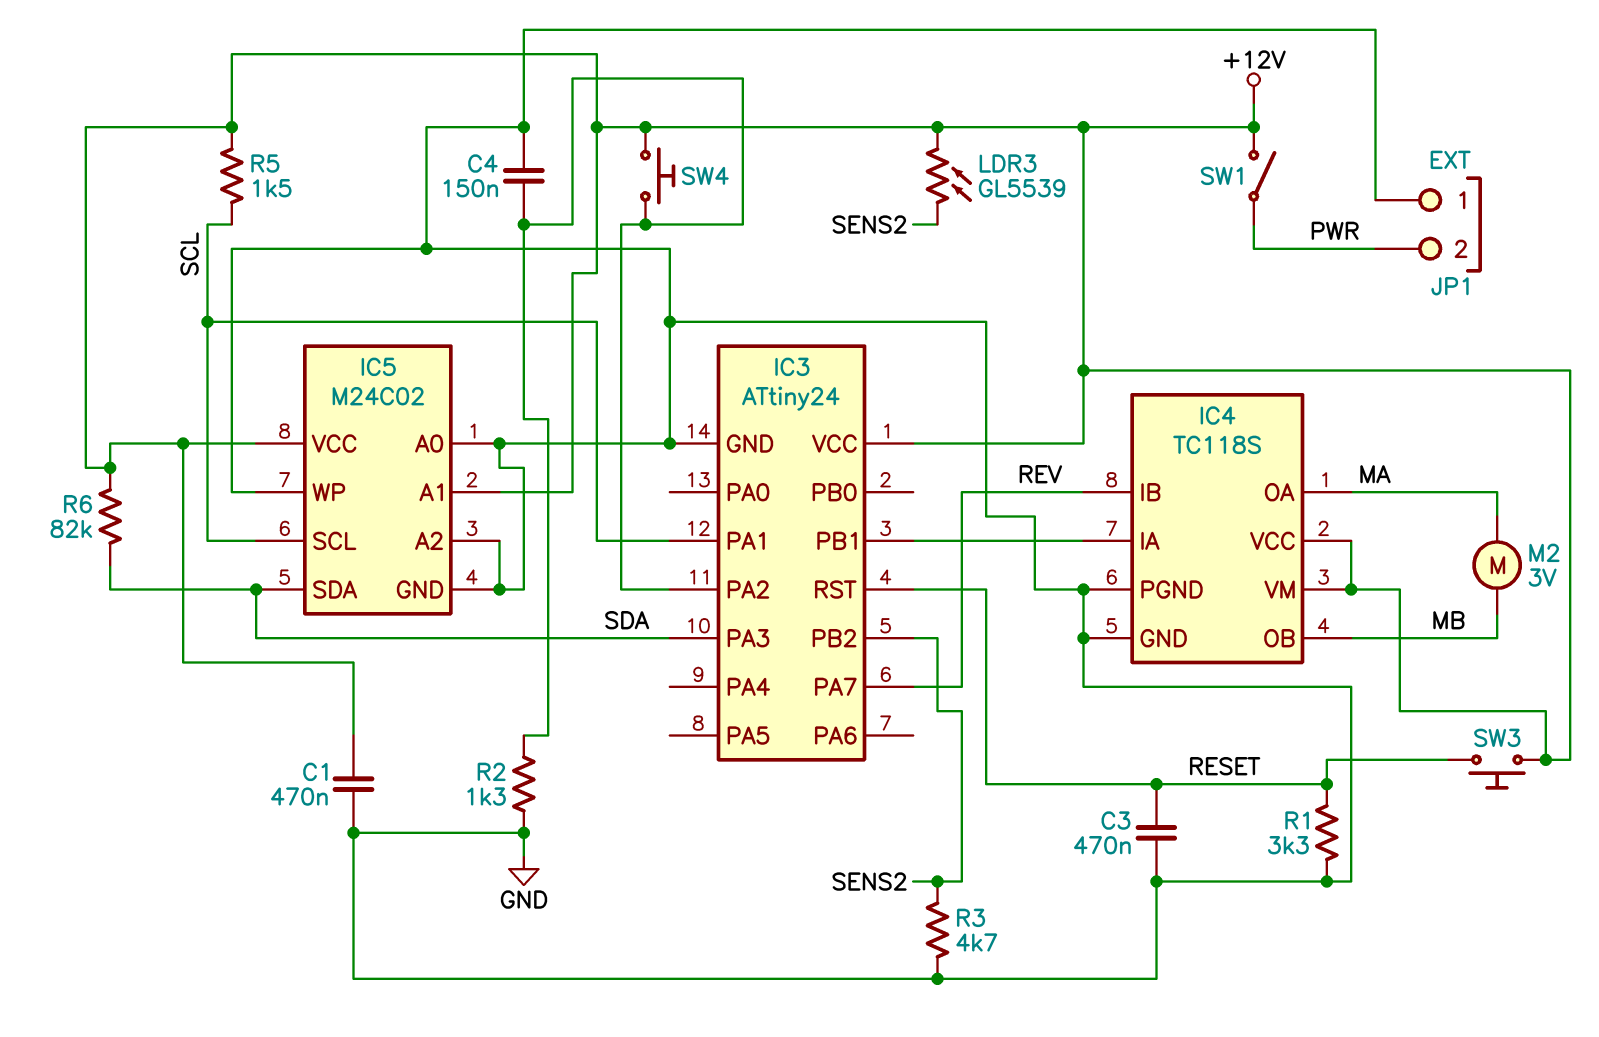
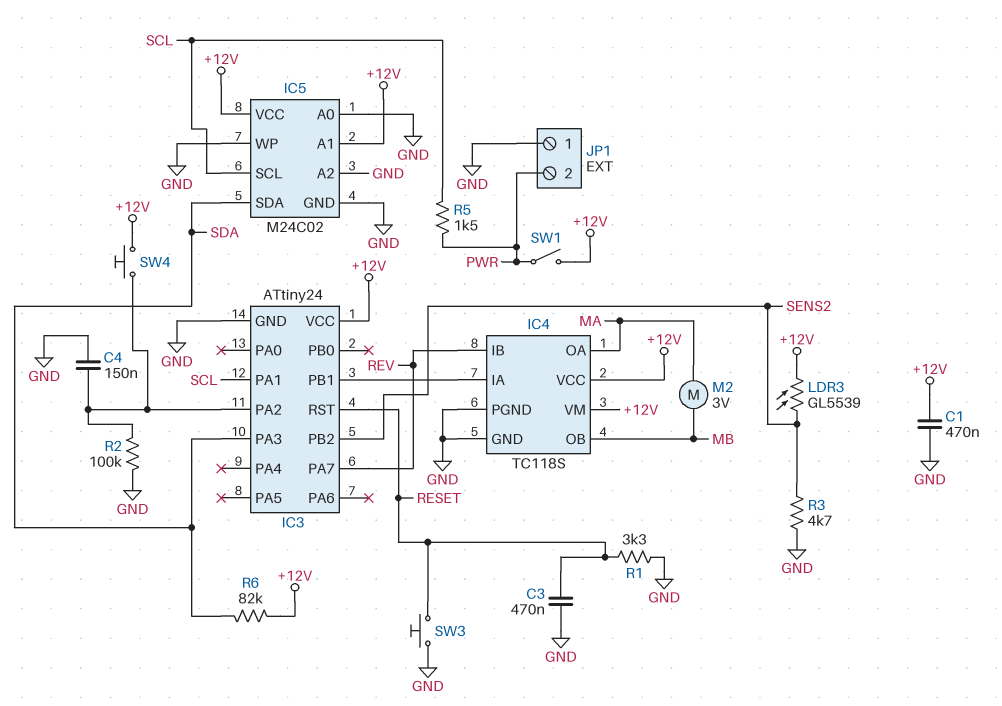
R2: 1.3k (GND, IC3/PA2) -> 100k (GND, IC3/PA2)
R5: 1.5k (+12V, SCL) -> 1.5k (PWR, SCL)
SW3: button (+12V, RESET) -> button (GND, RESET)

